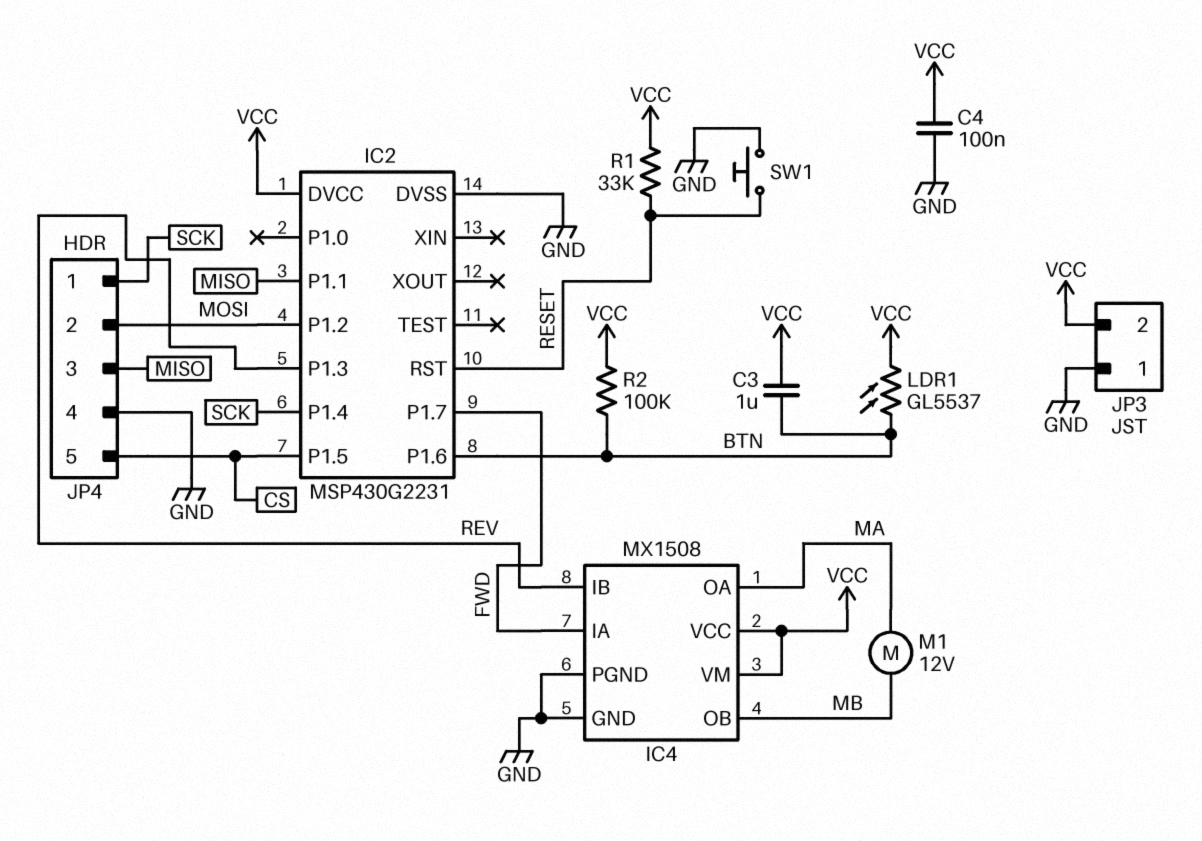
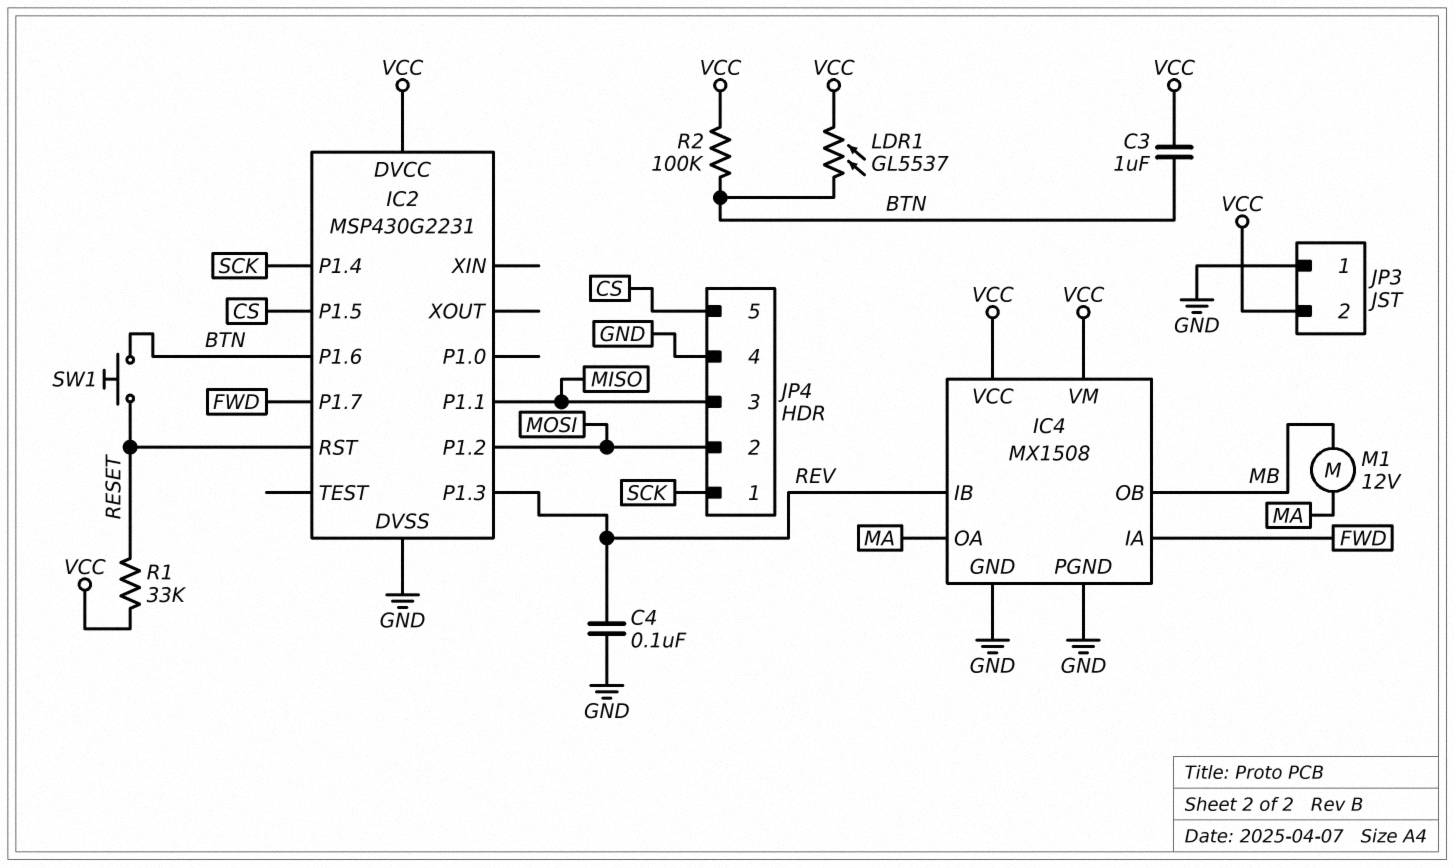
C4: 100nF (GND, VCC) -> 100nF (GND, REV)
SW1: button (GND, RESET) -> button (BTN, RESET)

